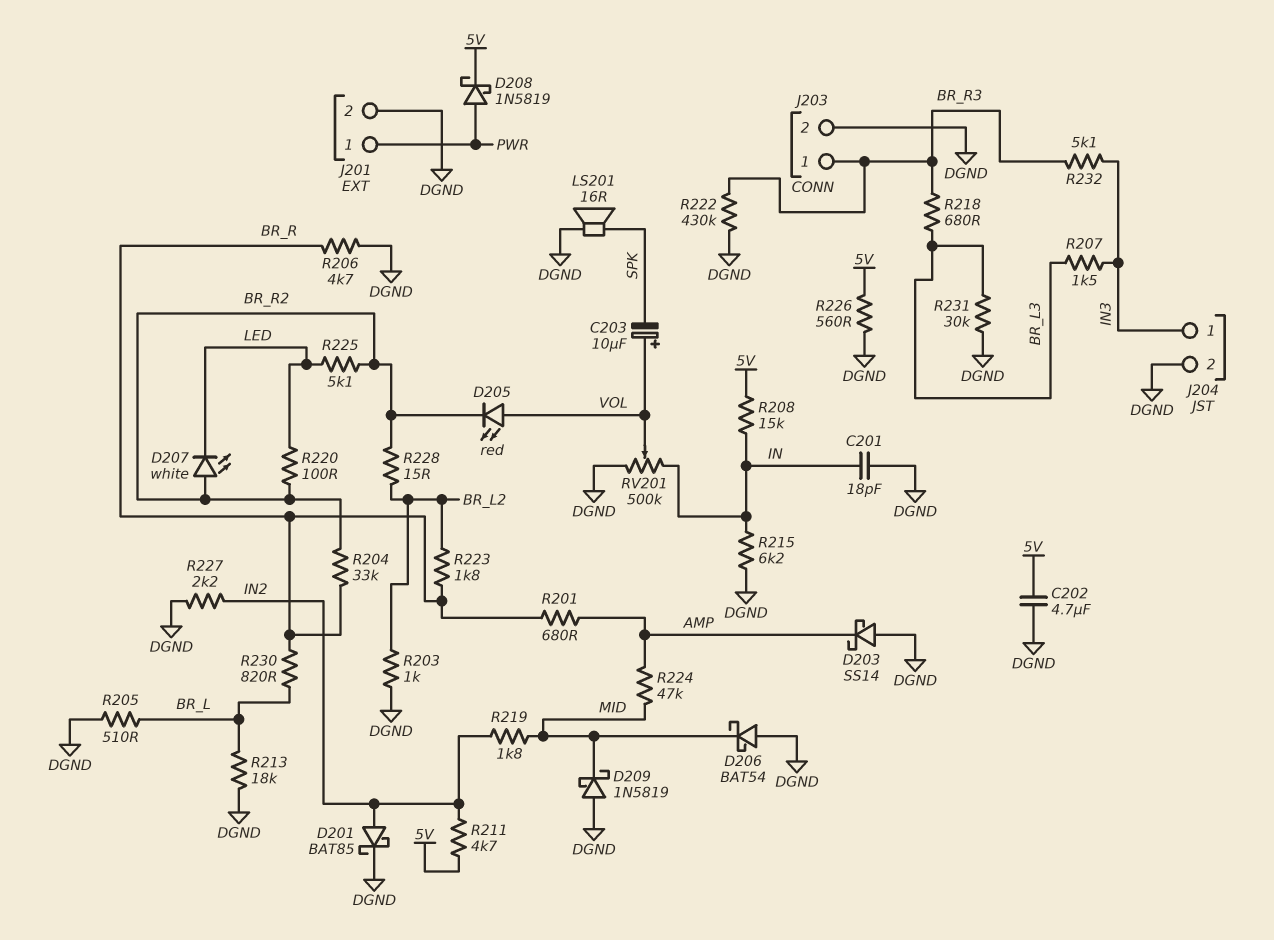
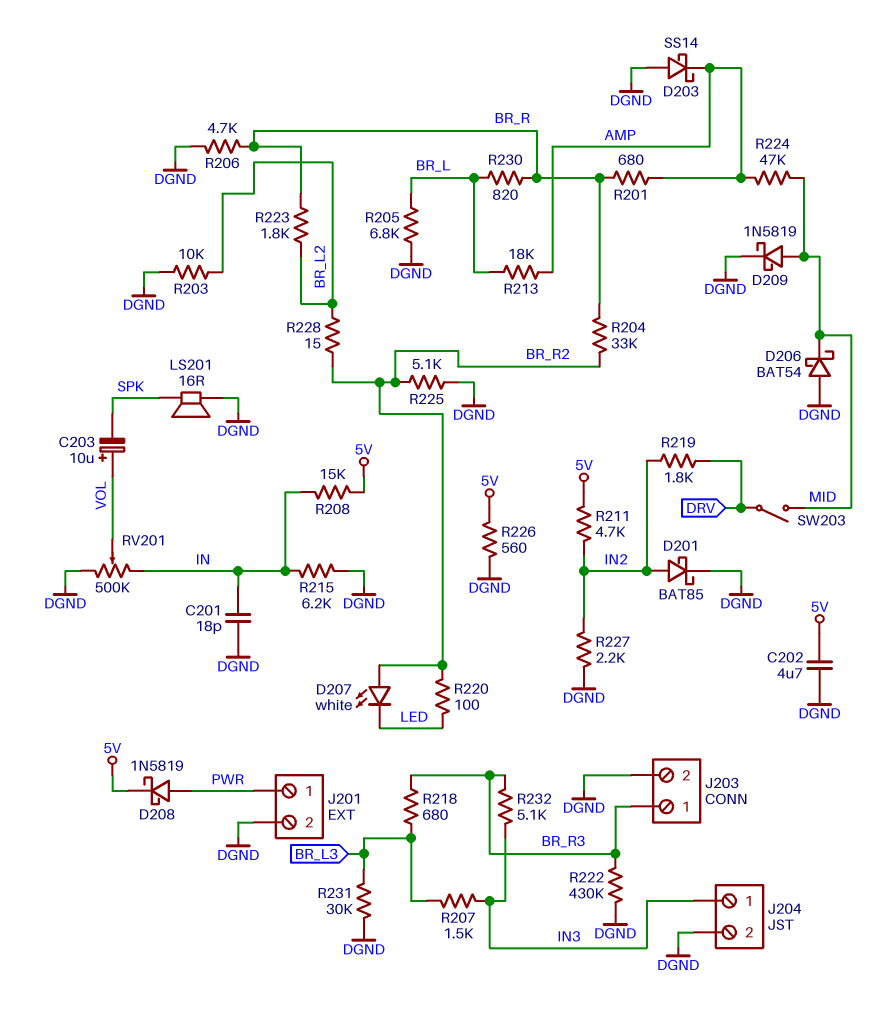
D205: LED red (A VOL, K BR_R2) -> none
D209: schottky 1N5819 (A DGND, K MID) -> schottky 1N5819 (A MID, K DGND)
R203: 1k (BR_L2, DGND) -> 10k (BR_L2, DGND)
R205: 510 (BR_L, DGND) -> 6.8k (BR_L, DGND)
R213: 18k (BR_L, DGND) -> 18k (AMP, BR_L)
R219: 1.8k (IN2, MID) -> 1.8k (DRV, IN2)
R225: 5.1k (BR_R2, LED) -> 5.1k (BR_R2, DGND)
SW203: none -> switch (DRV, MID)

